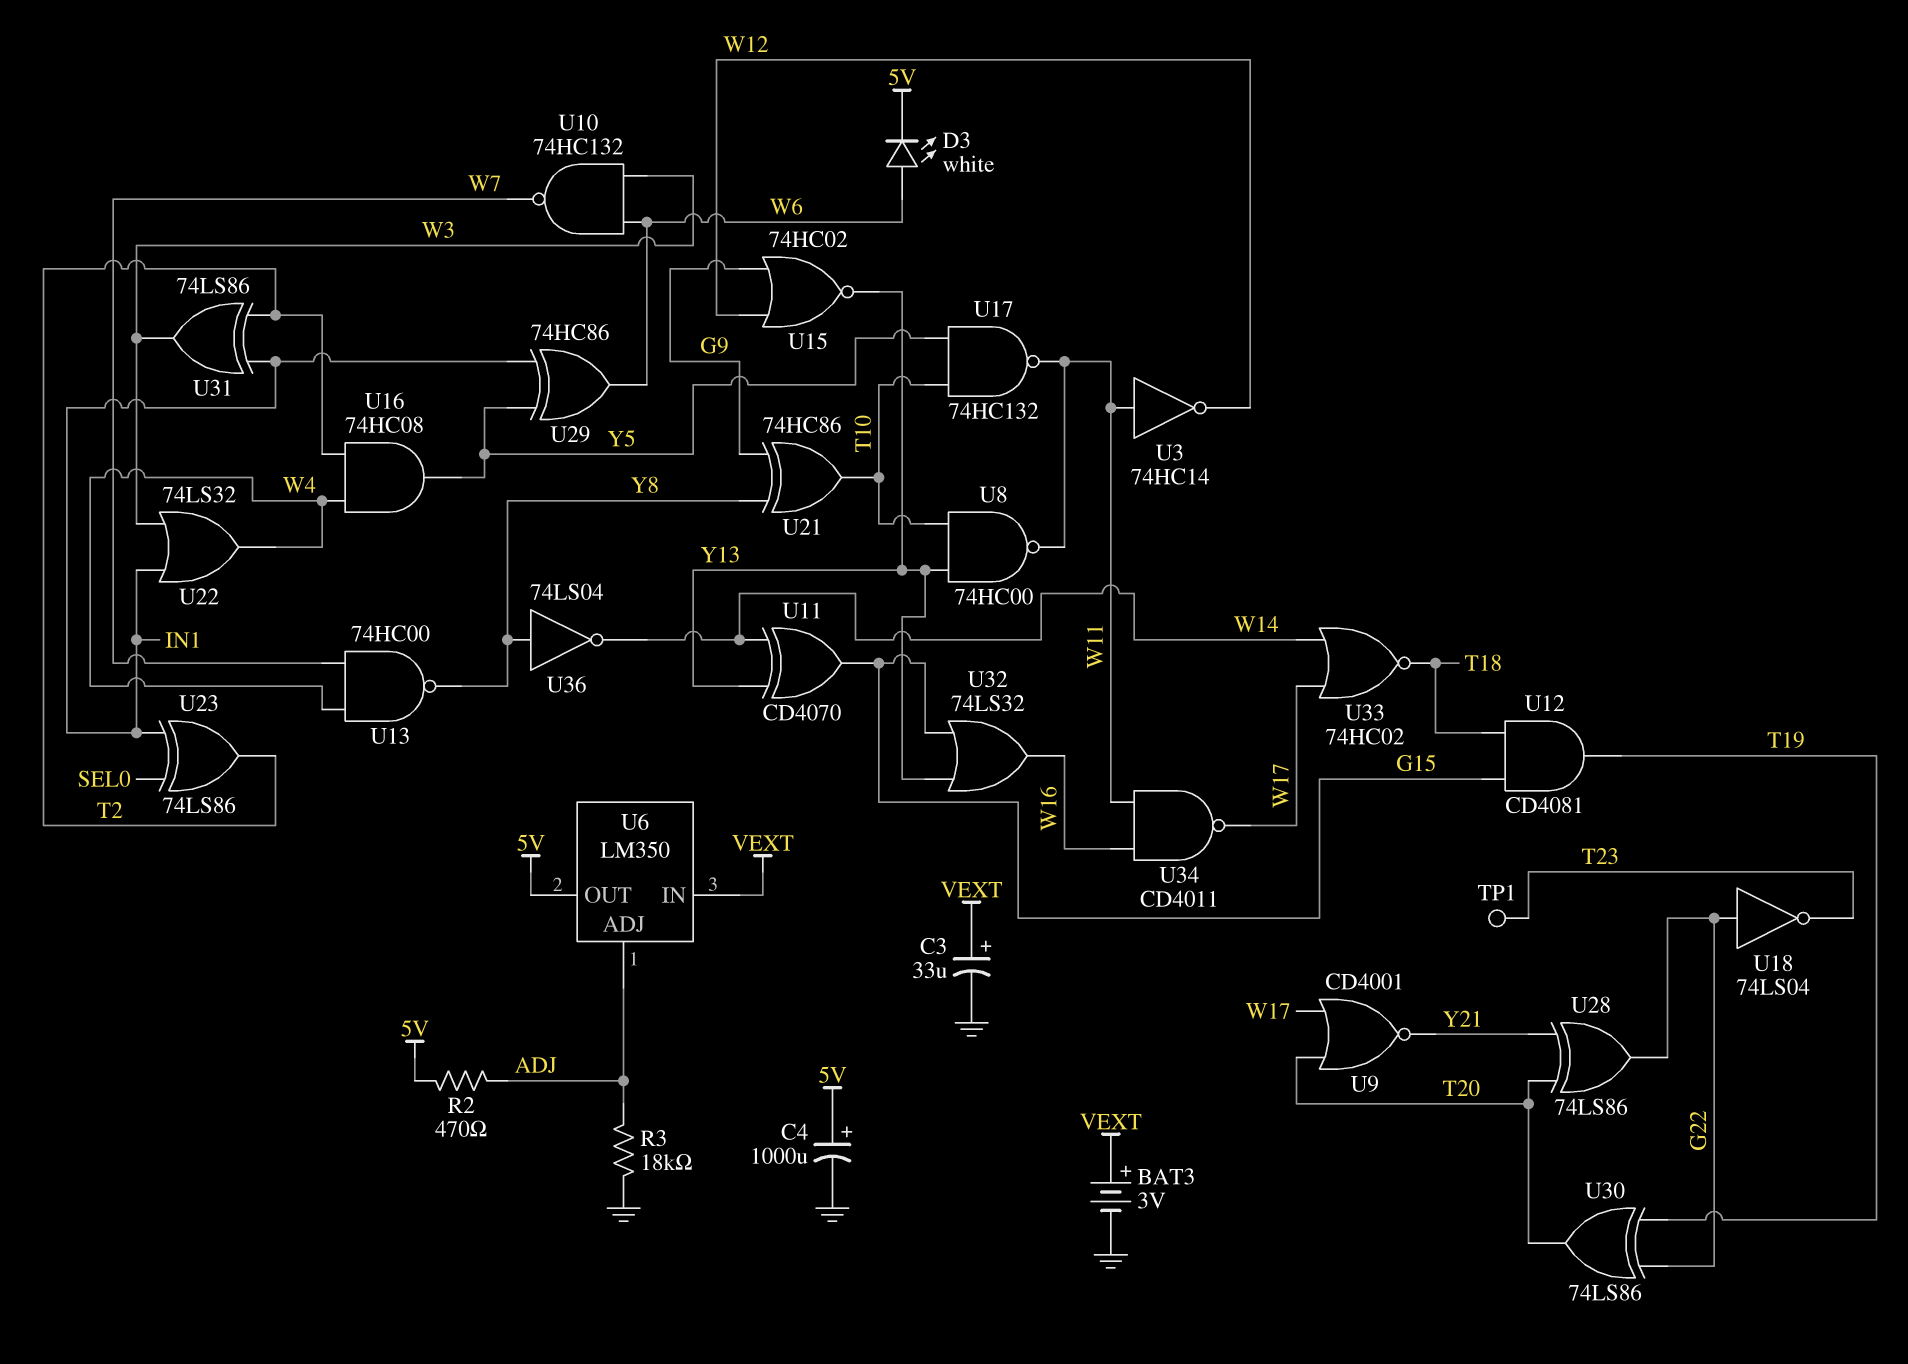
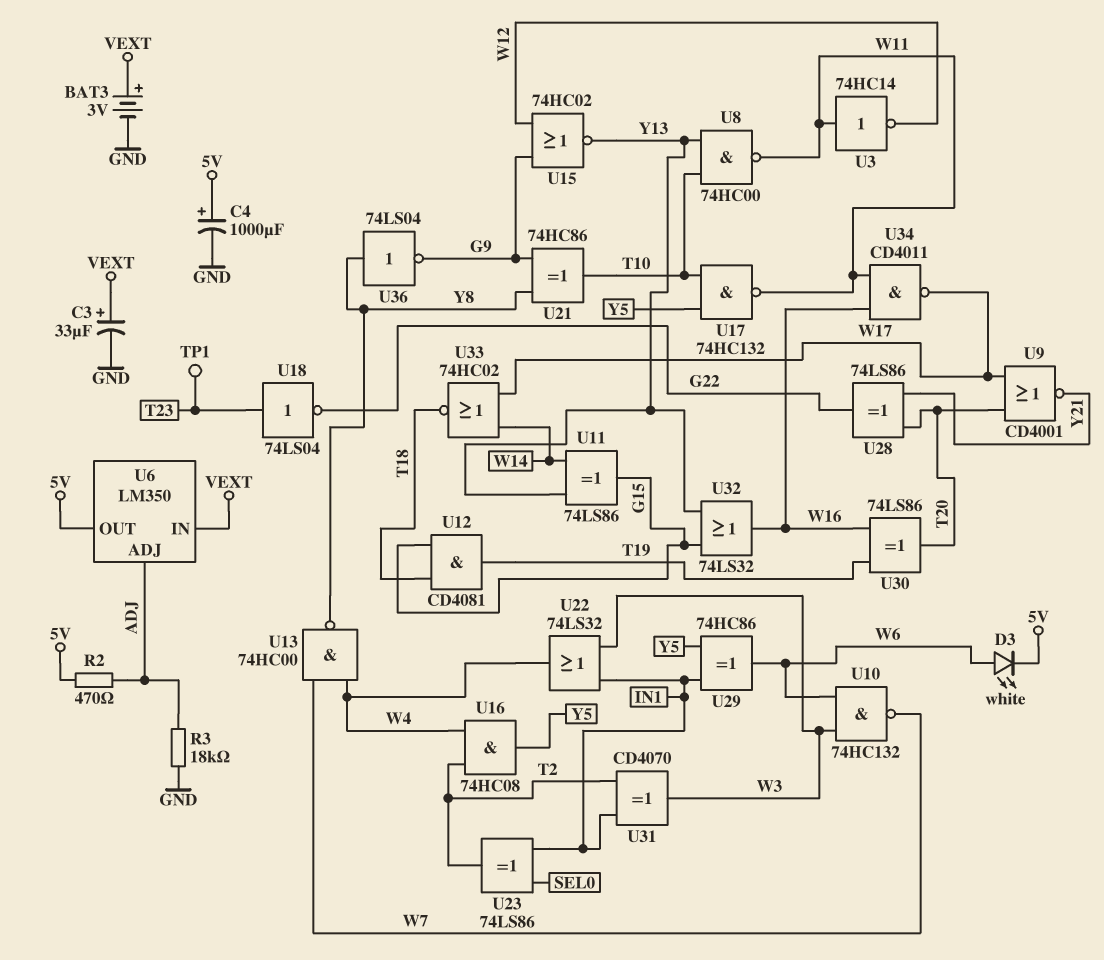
U11: XOR CD4070 (in W14, in Y13, out G15) -> XOR 74LS86 (in W14, in Y13, out G15)
U18: NOT 74LS04 (in G22, out T23) -> NOT 74LS04 (in T23, out G22)
U30: XOR 74LS86 (in G22, in T19, out T20) -> XOR 74LS86 (in T19, in W16, out T20)
U31: XOR 74LS86 (in IN1, in T2, out W3) -> XOR CD4070 (in IN1, in T2, out W3)
U36: NOT 74LS04 (in Y8, out W14) -> NOT 74LS04 (in Y8, out G9)

